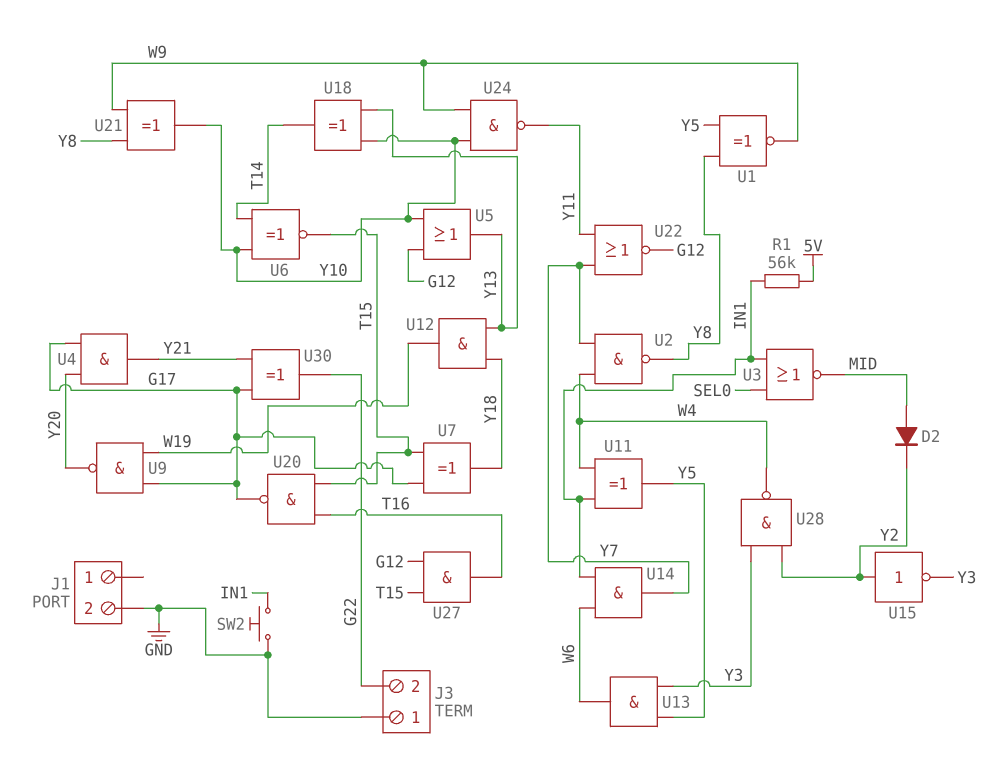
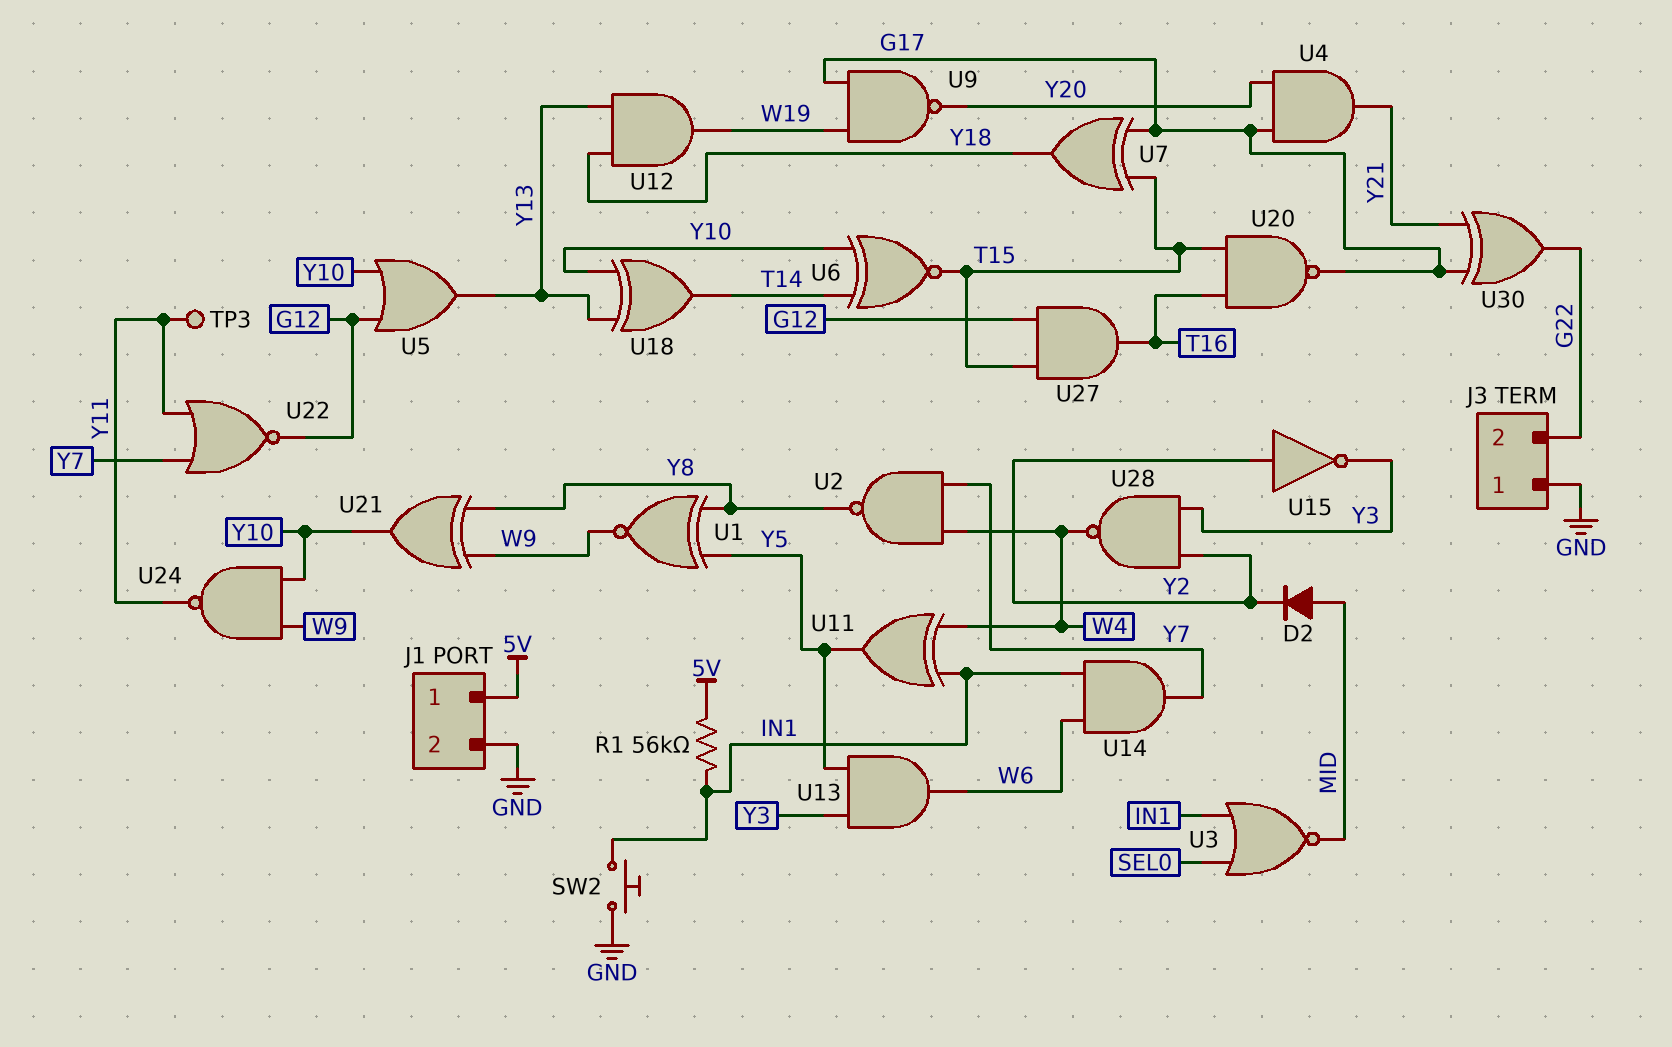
J1 pin 1: none -> 5V
TP3: none -> test point (Y11)

